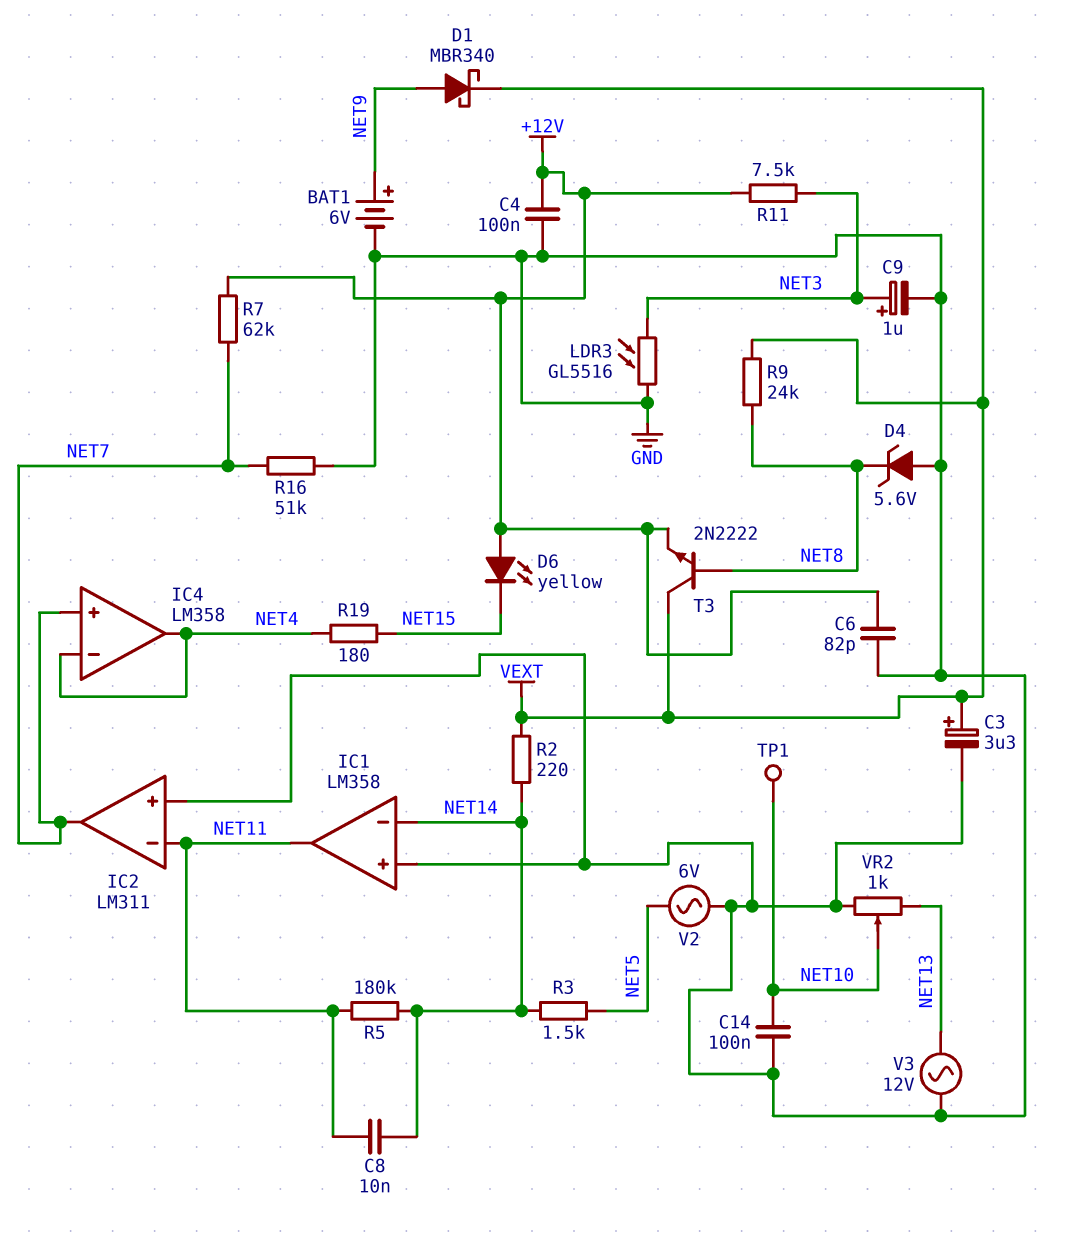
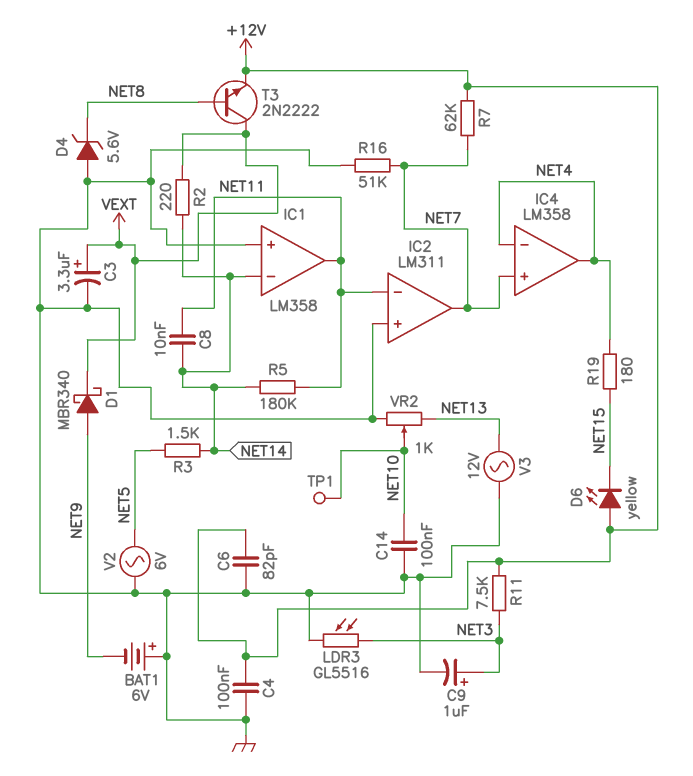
BAT1: 6V (plus NET9, minus GND) -> 6V (plus GND, minus NET9)
R9: 24k (NET8, VEXT) -> none

